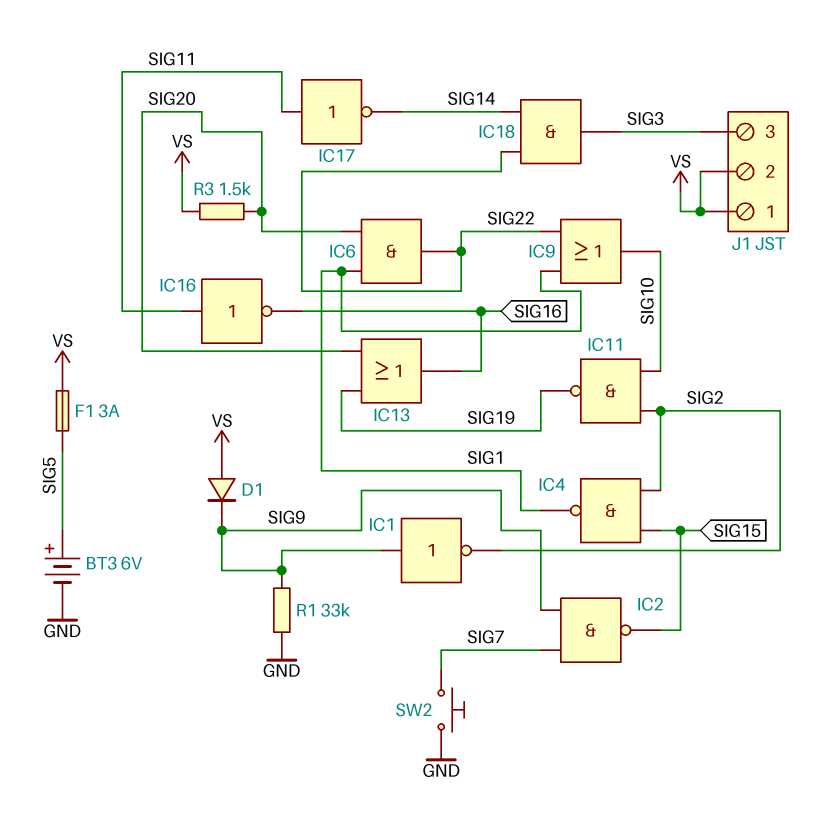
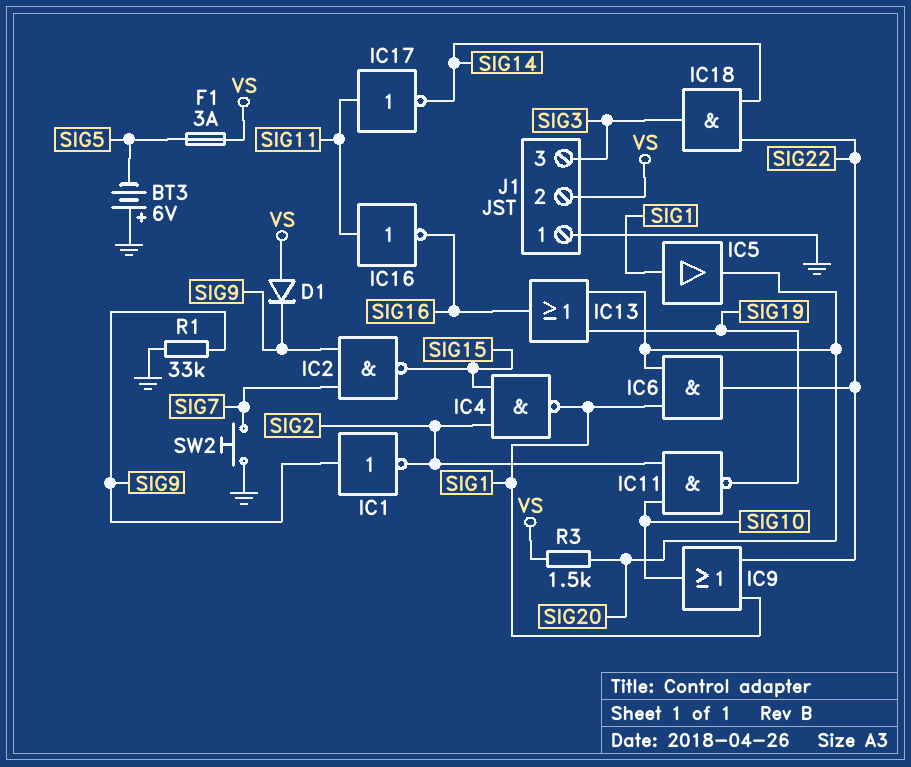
BT3: 6V (plus SIG5, minus GND) -> 6V (plus GND, minus SIG5)
IC5: none -> buffer (in SIG1, out SIG20)
J1 pin 1: VS -> GND

